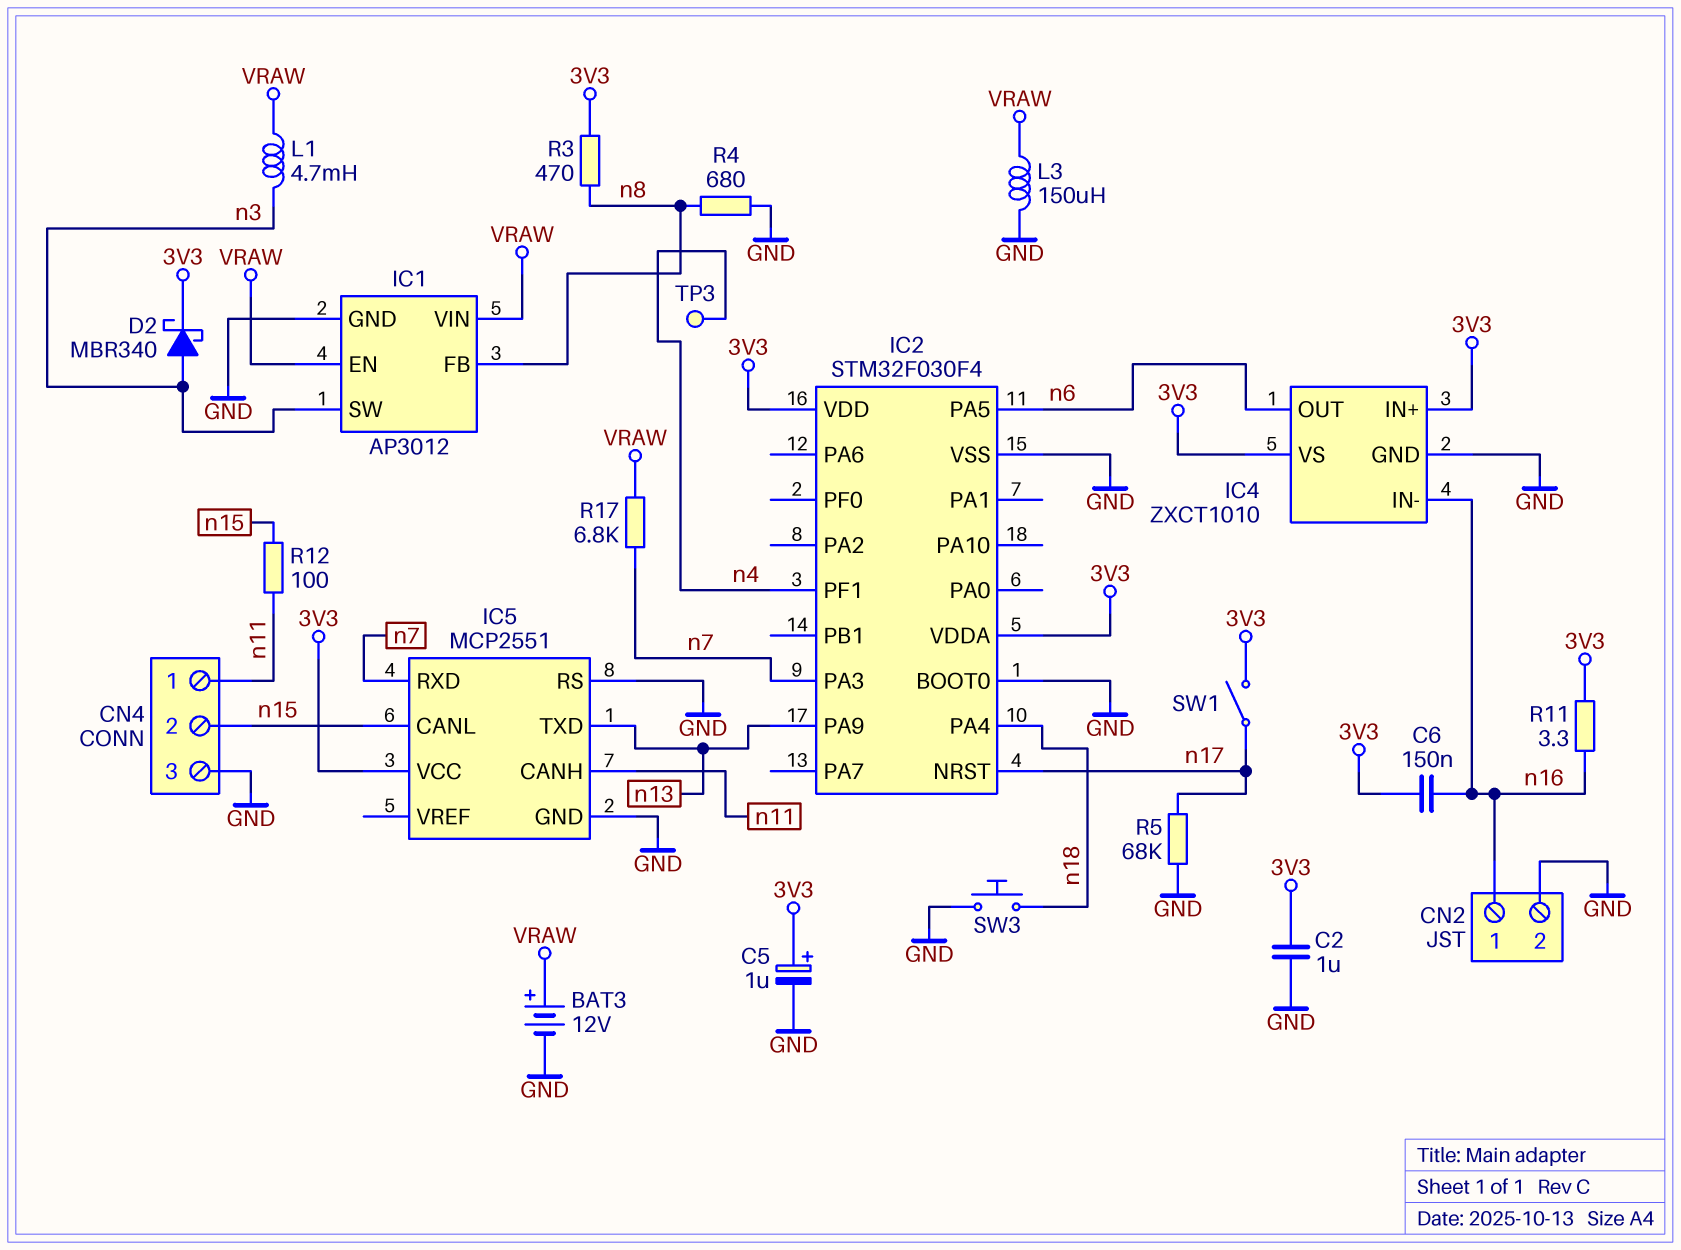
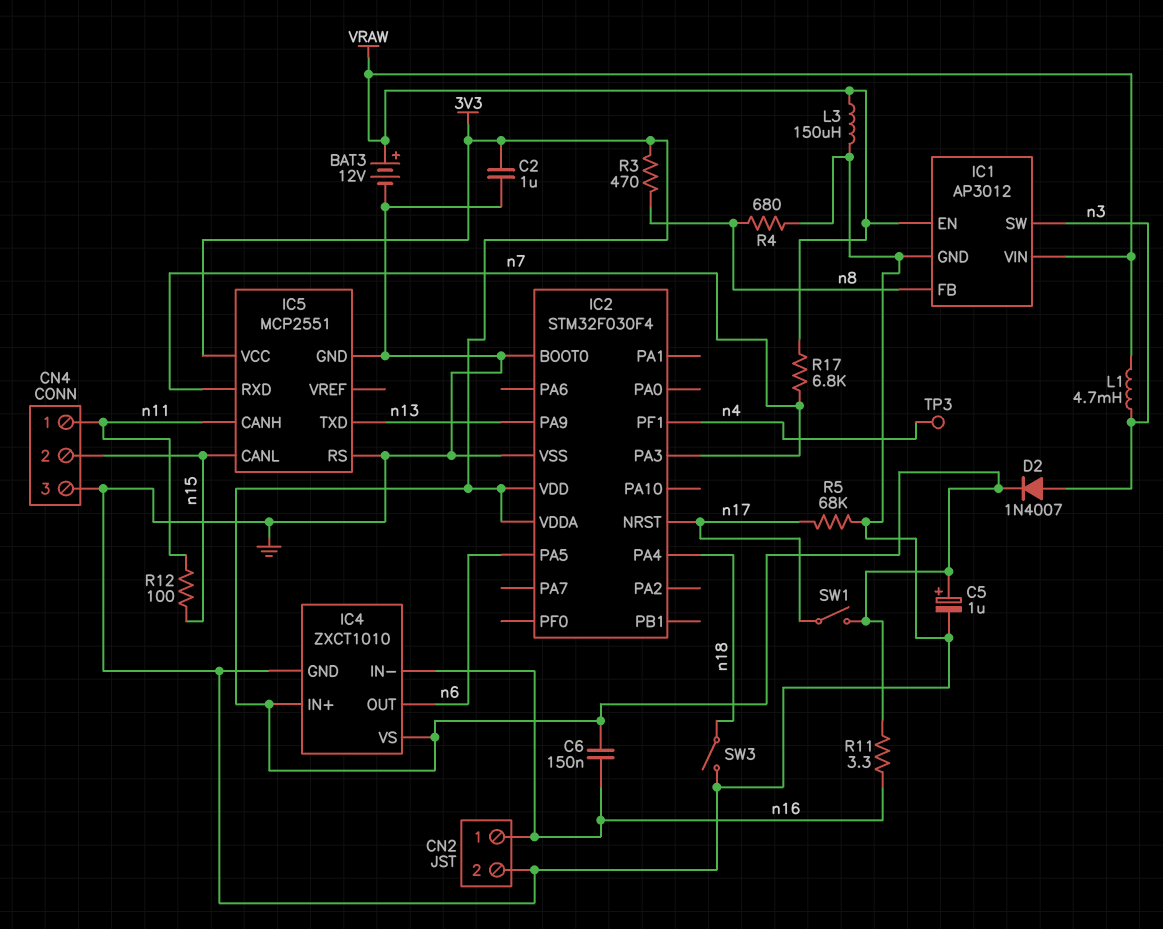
D2: schottky MBR340 (A n3, K 3V3) -> diode 1N4007 (A n3, K 3V3)
SW3: button (GND, n18) -> switch (GND, n18)

